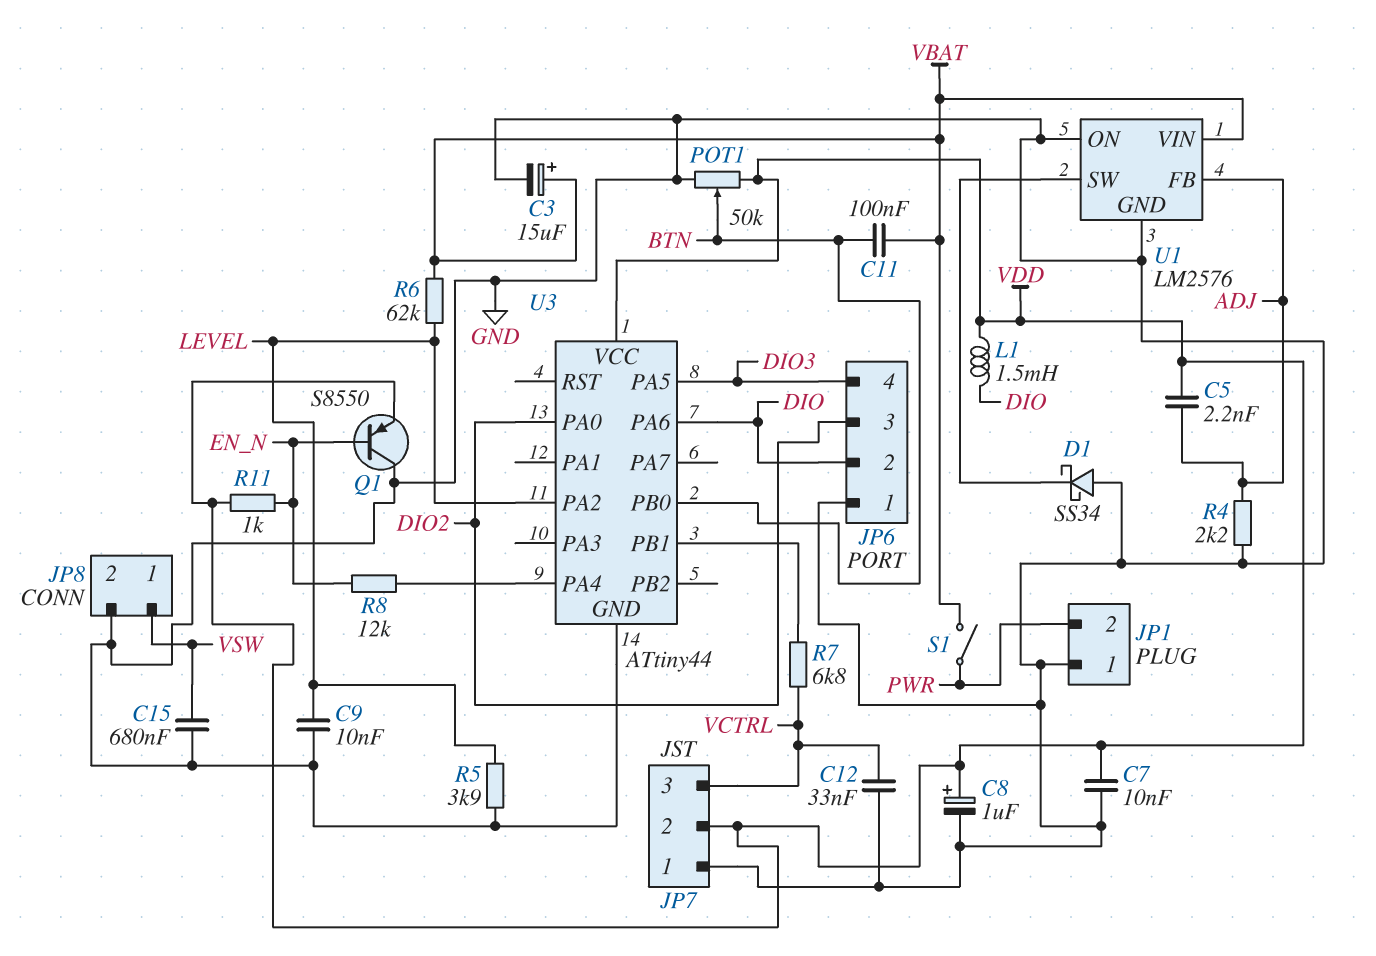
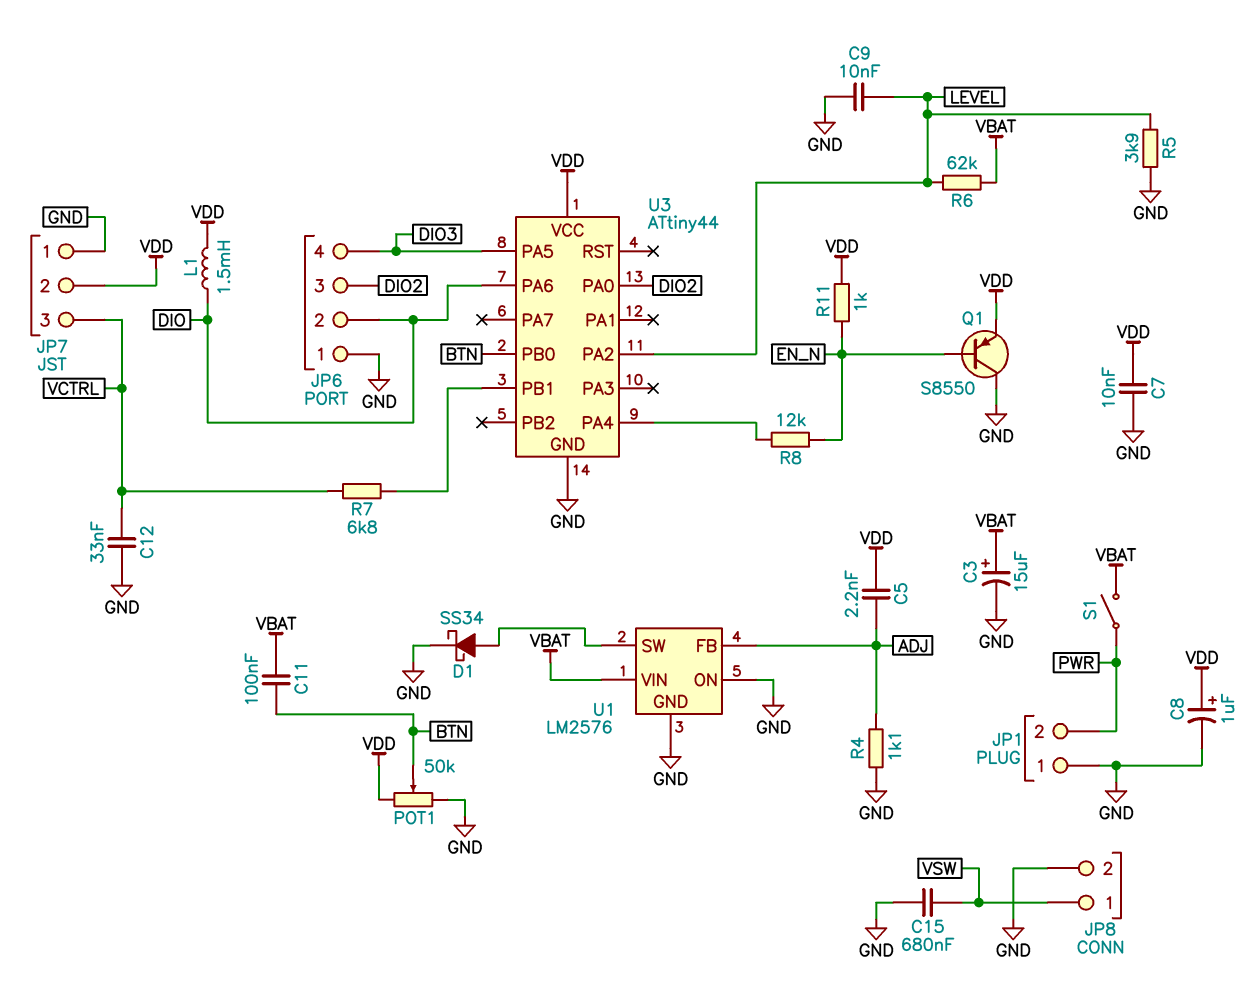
D1: schottky SS34 (A GND, K U1/SW) -> schottky SS34 (A U1/SW, K GND)
R4: 2.2k (ADJ, GND) -> 1.1k (ADJ, GND)

